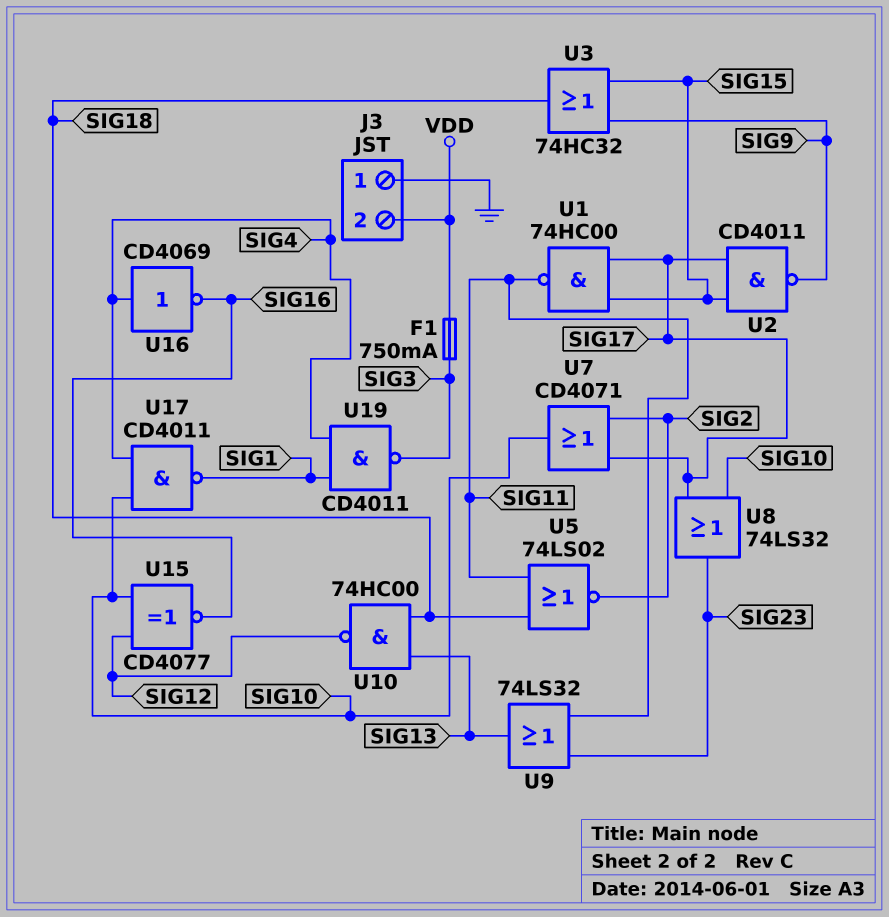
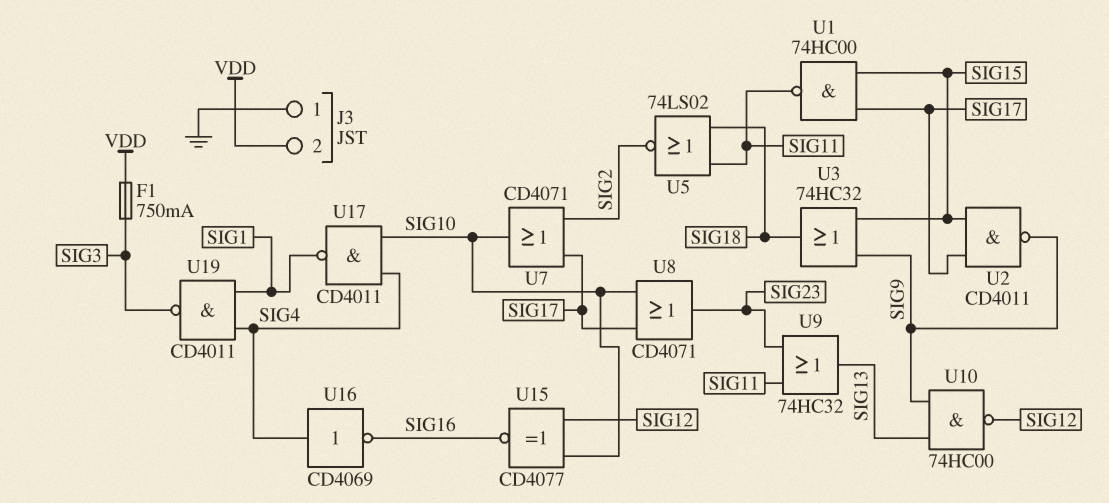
U8: OR 74LS32 (in SIG10, in SIG17, out SIG23) -> OR CD4071 (in SIG10, in SIG17, out SIG23)
U9: OR 74LS32 (in SIG11, in SIG23, out SIG13) -> OR 74HC32 (in SIG11, in SIG23, out SIG13)
U10: NAND 74HC00 (in SIG13, in SIG18, out SIG12) -> NAND 74HC00 (in SIG9, in SIG13, out SIG12)

